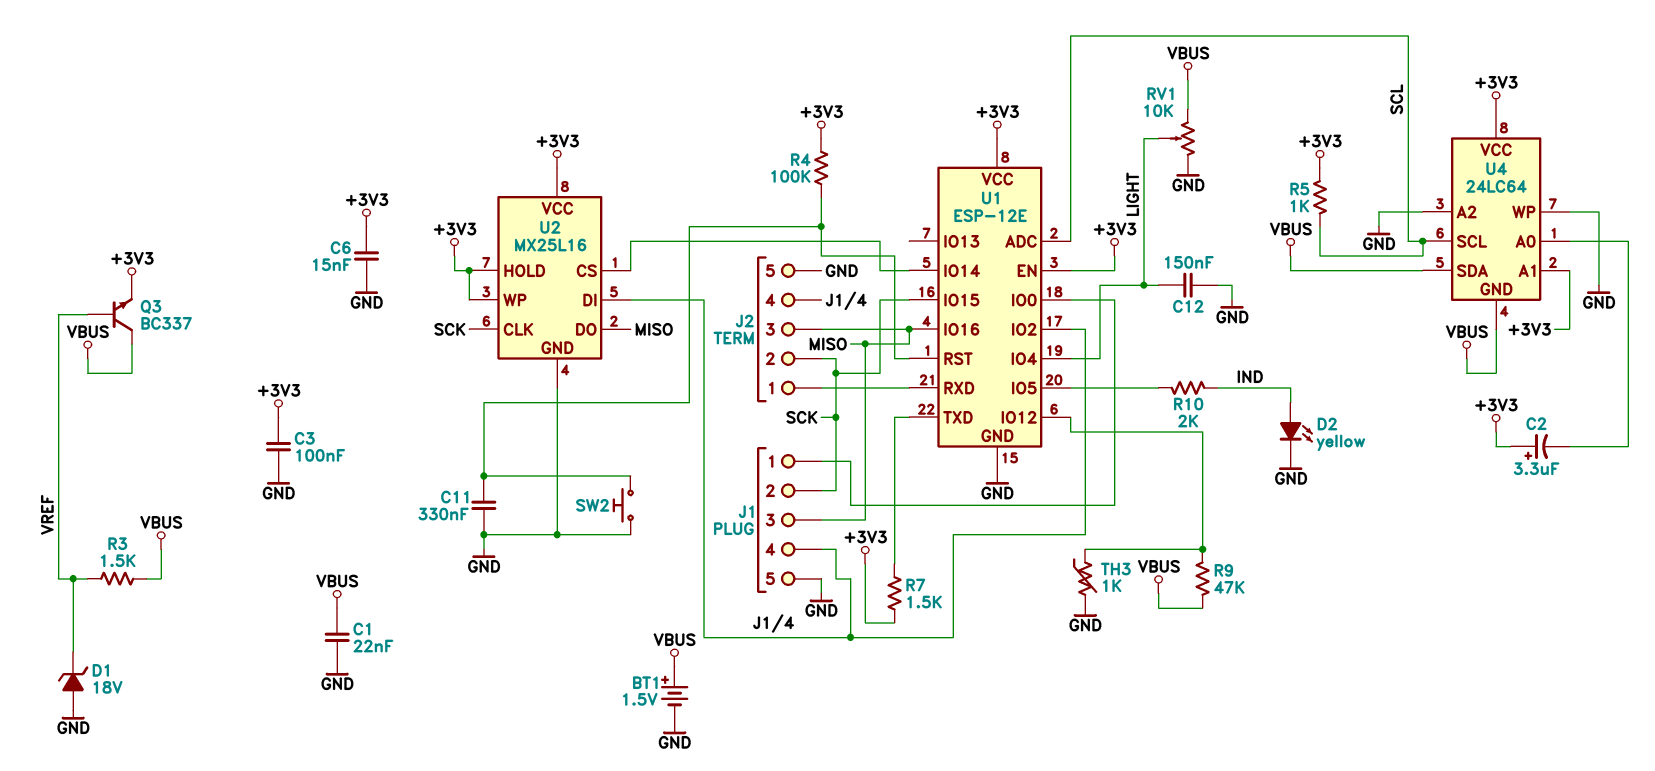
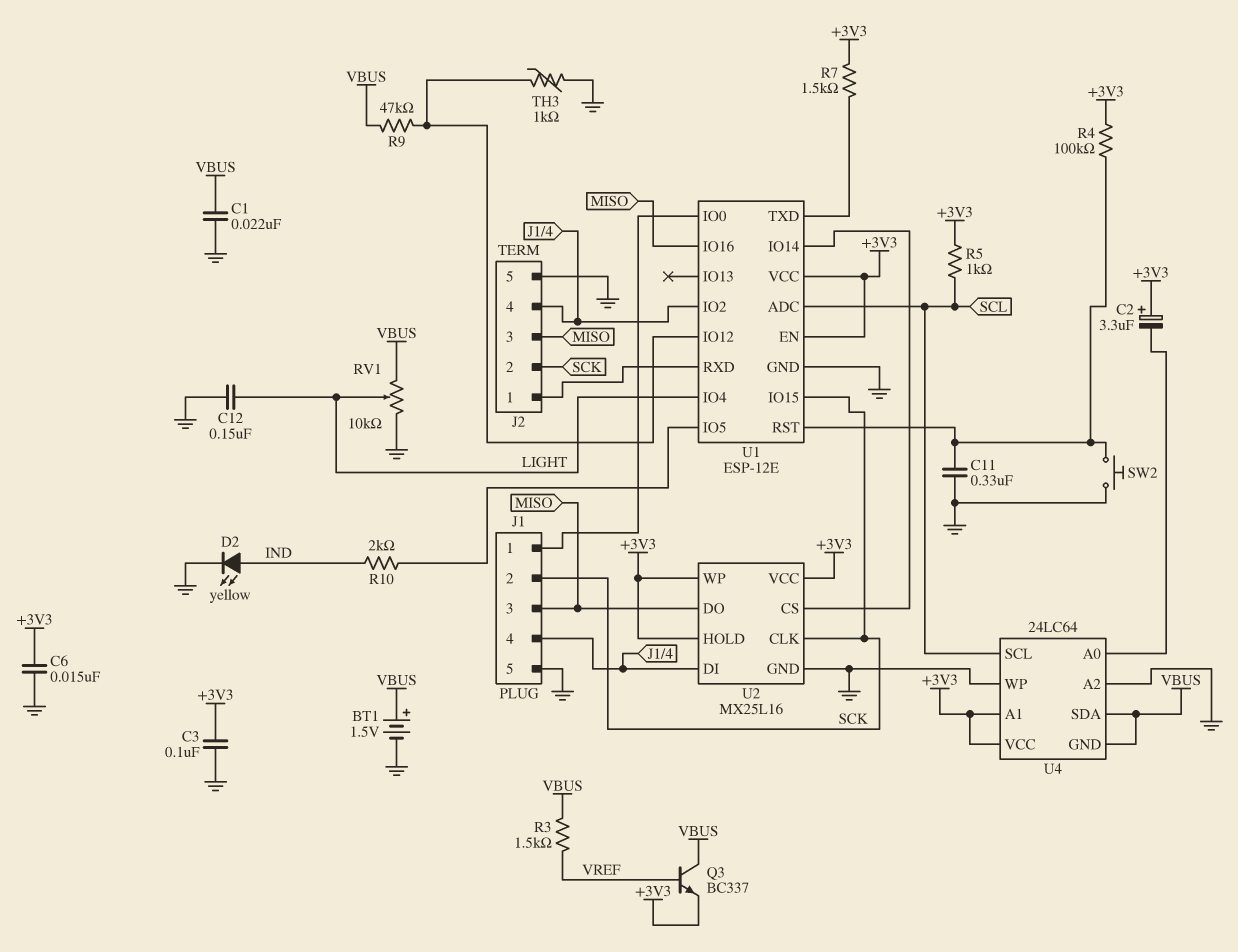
D1: zener 18V (A GND, K VREF) -> none

